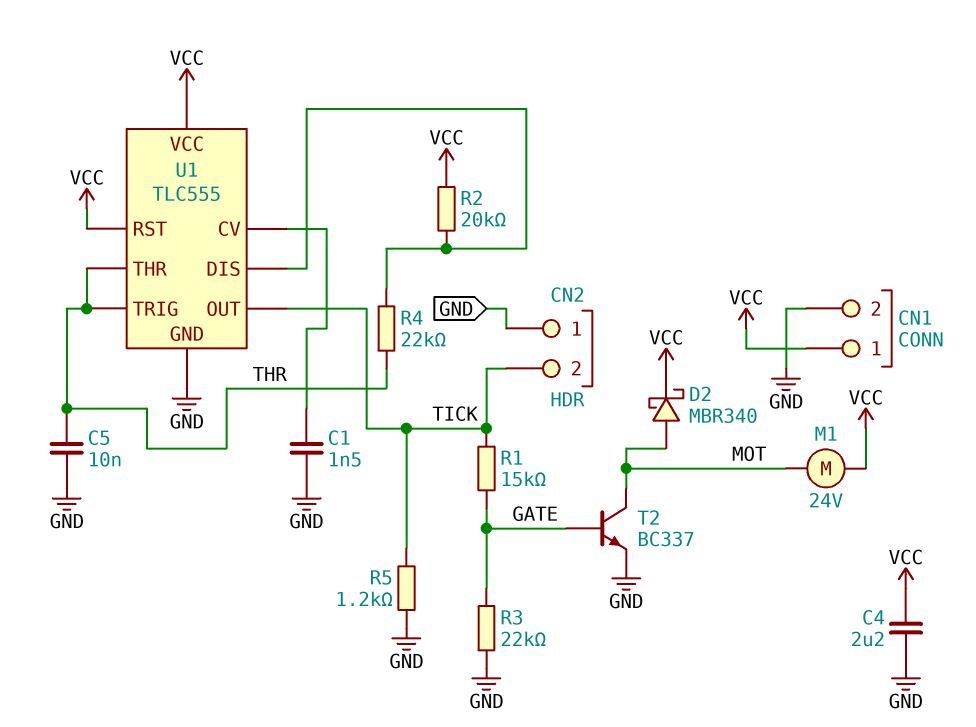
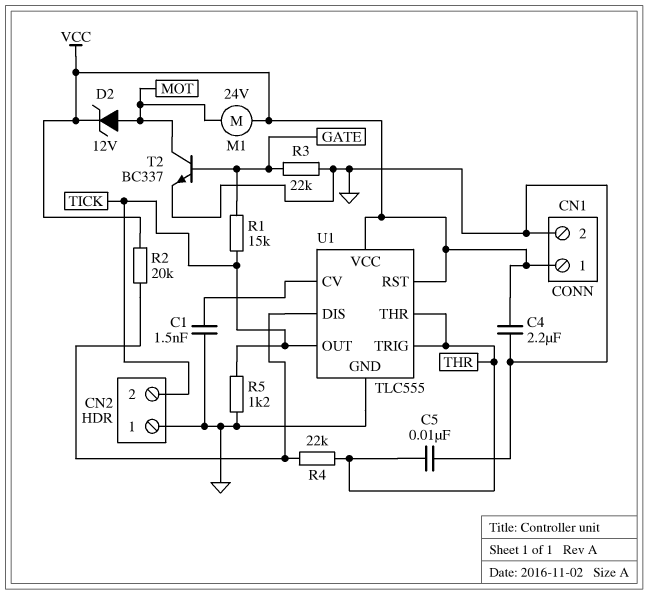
D2: schottky MBR340 (A MOT, K VCC) -> zener 12V (A MOT, K VCC)

